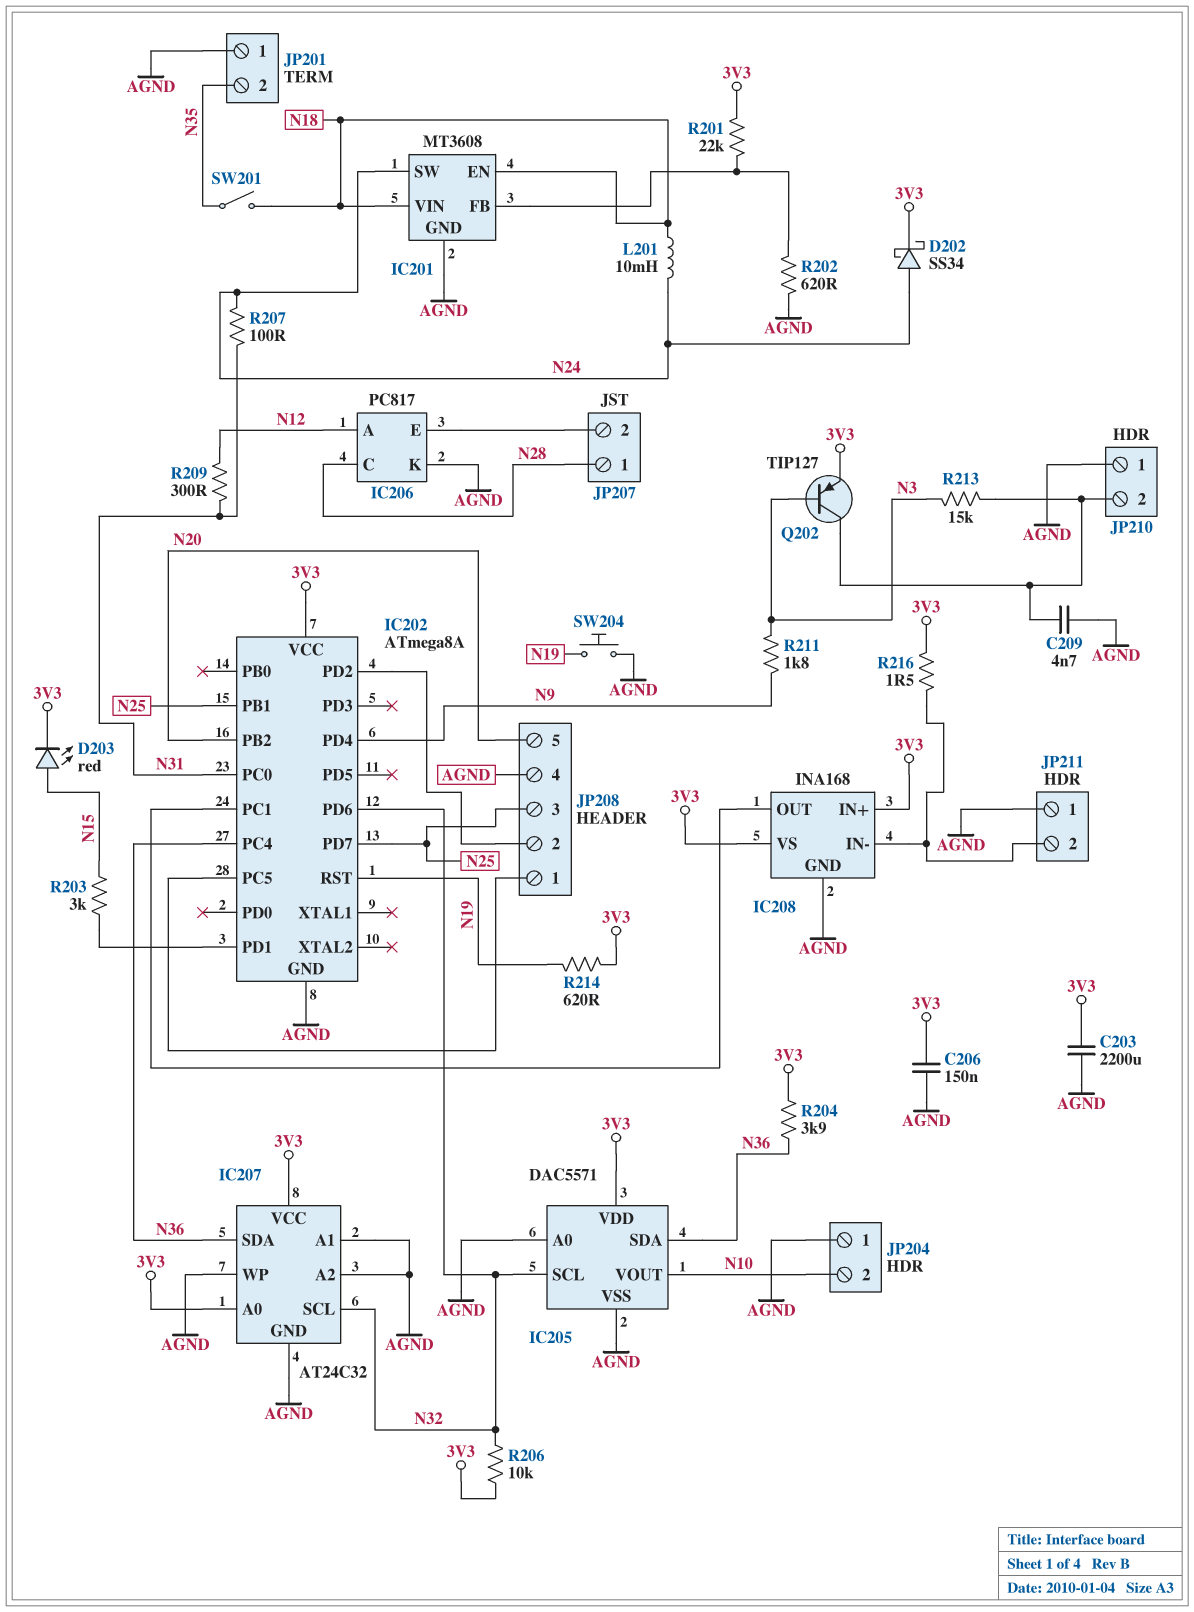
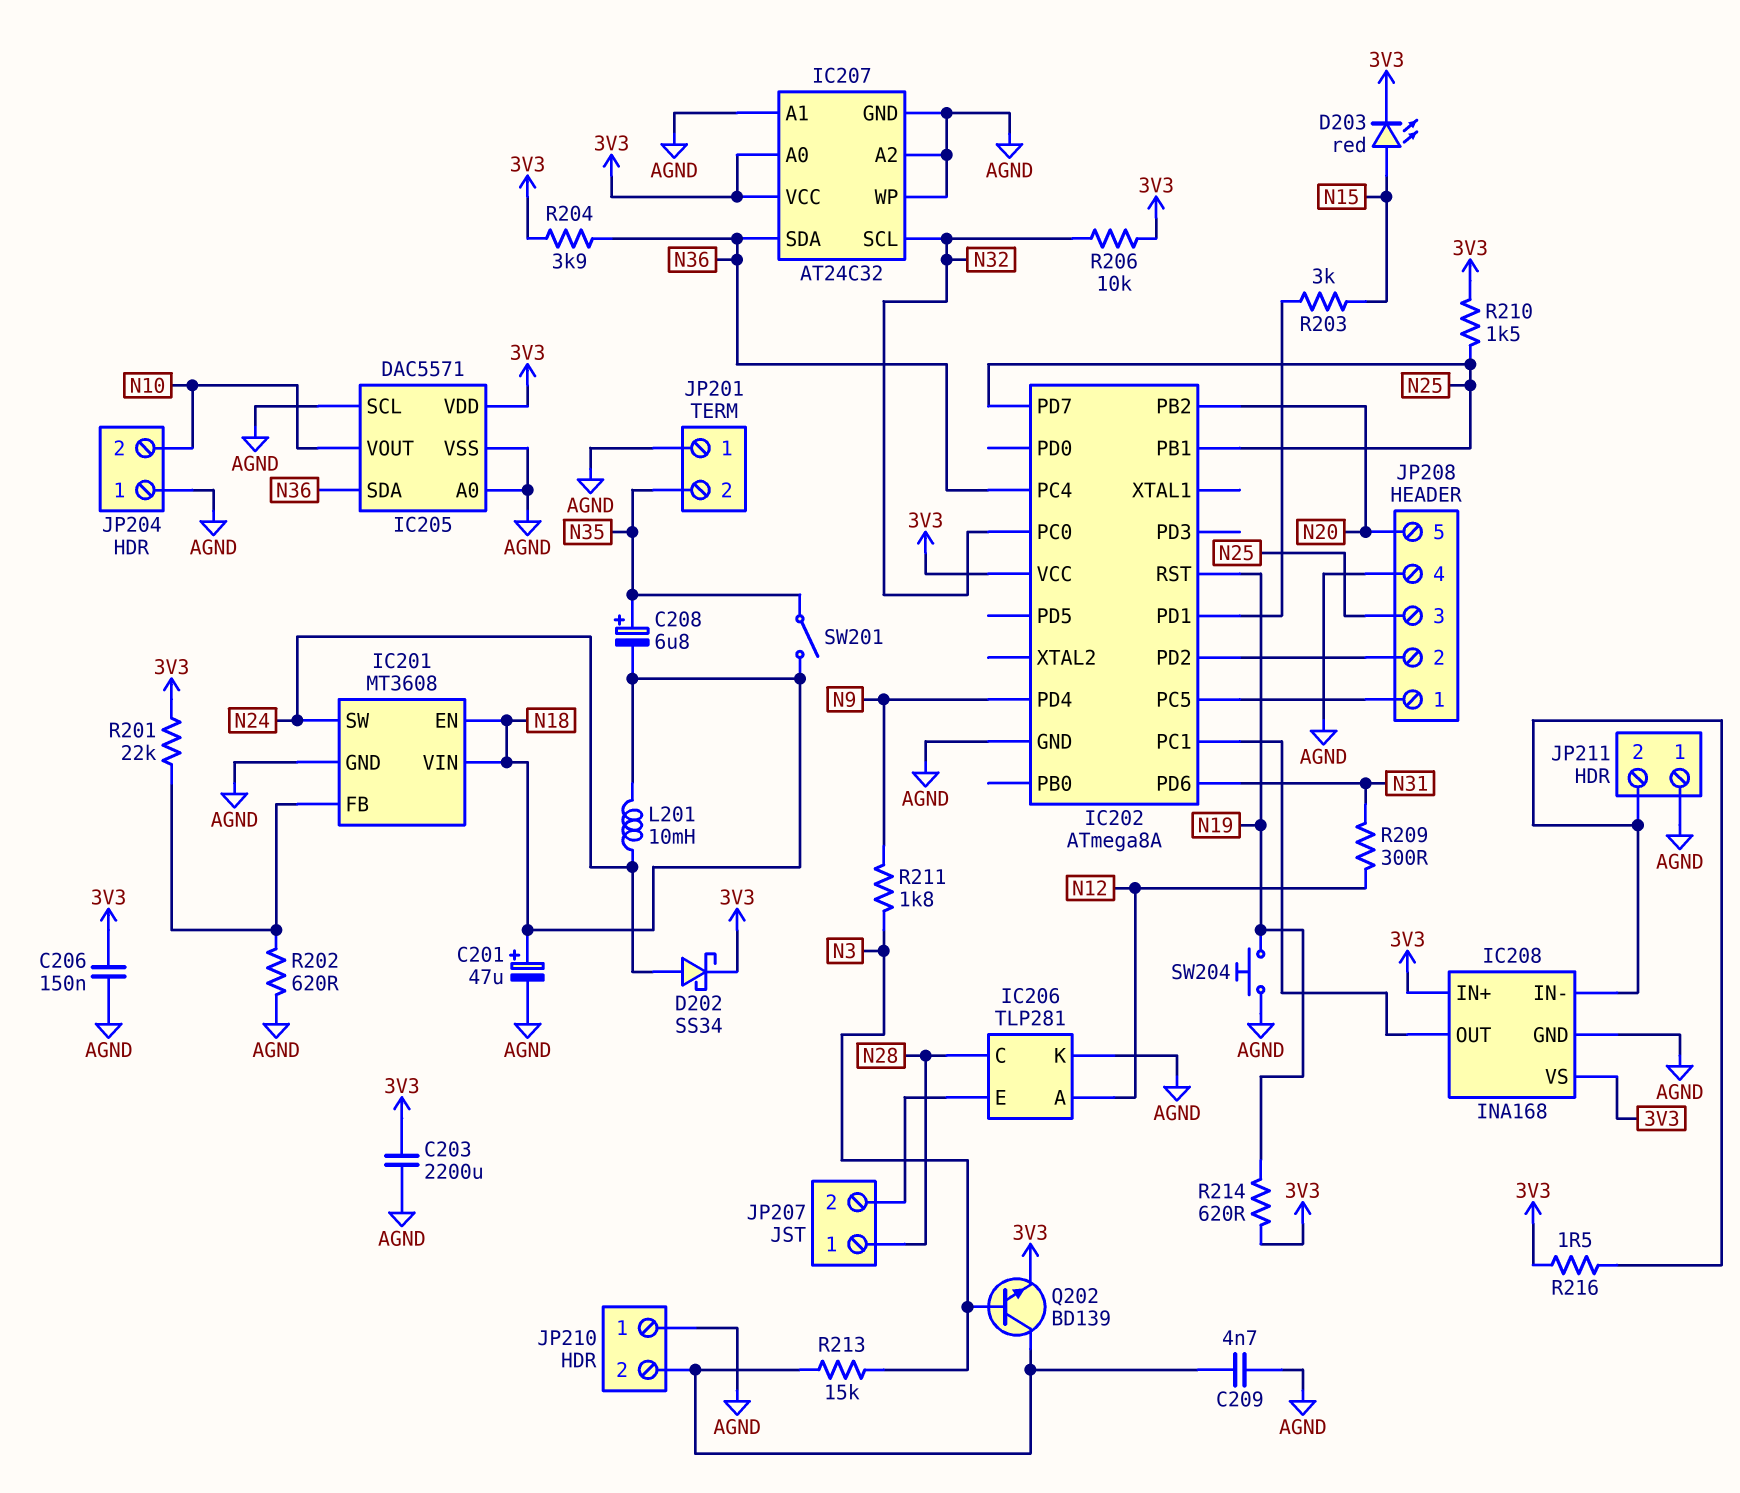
C201: none -> 47uF (plus N18, minus AGND)
C208: none -> 6.8uF (plus N35, minus N18)
IC202 pin PC0: N31 -> N32
IC202 pin PD6: N32 -> N31
IC205 pin SCL: N32 -> AGND
IC206: PC817 -> TLP281
Q202: PNP TIP127 (B N3, C JP210/2, E 3V3) -> NPN BD139 (B N3, C JP210/2, E 3V3)
R207: 100 (N24, N31) -> none
R210: none -> 1.5k (3V3, N25)

